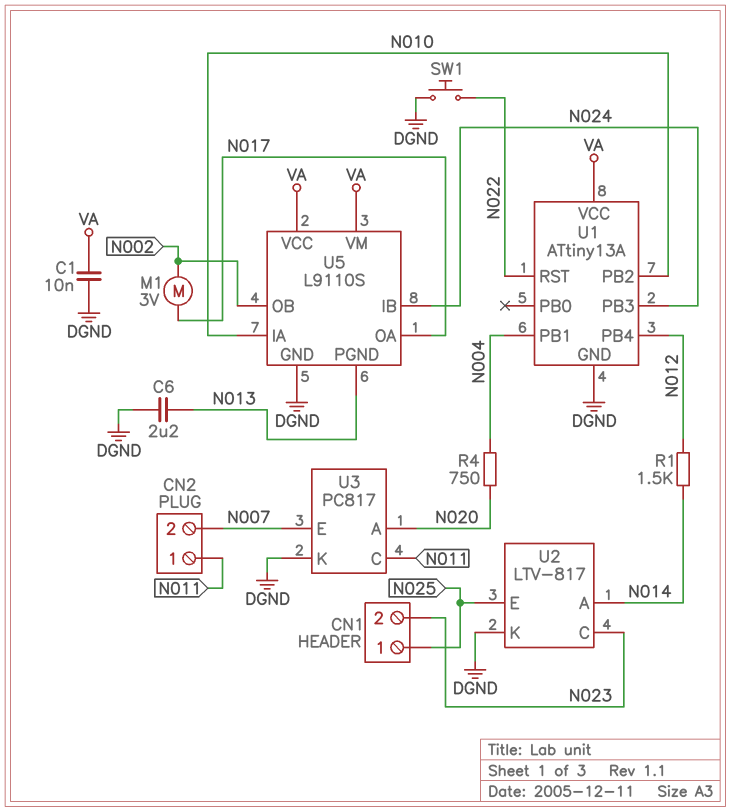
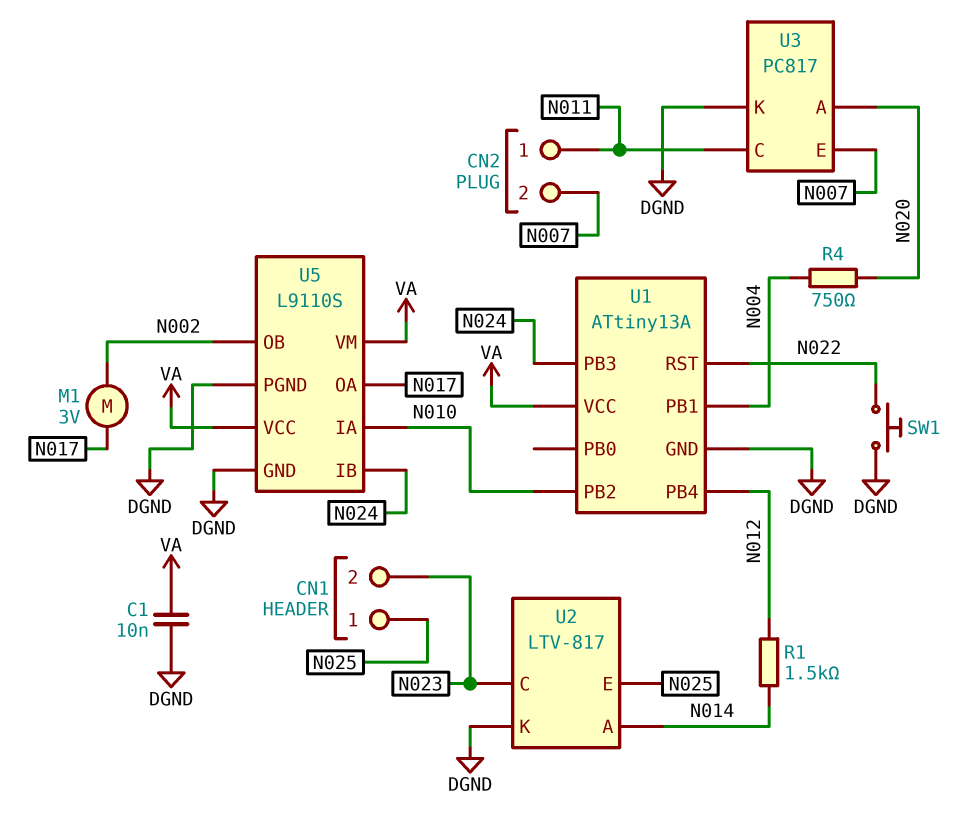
C6: 2.2uF (DGND, N013) -> none
U5 pin PGND: N013 -> DGND

